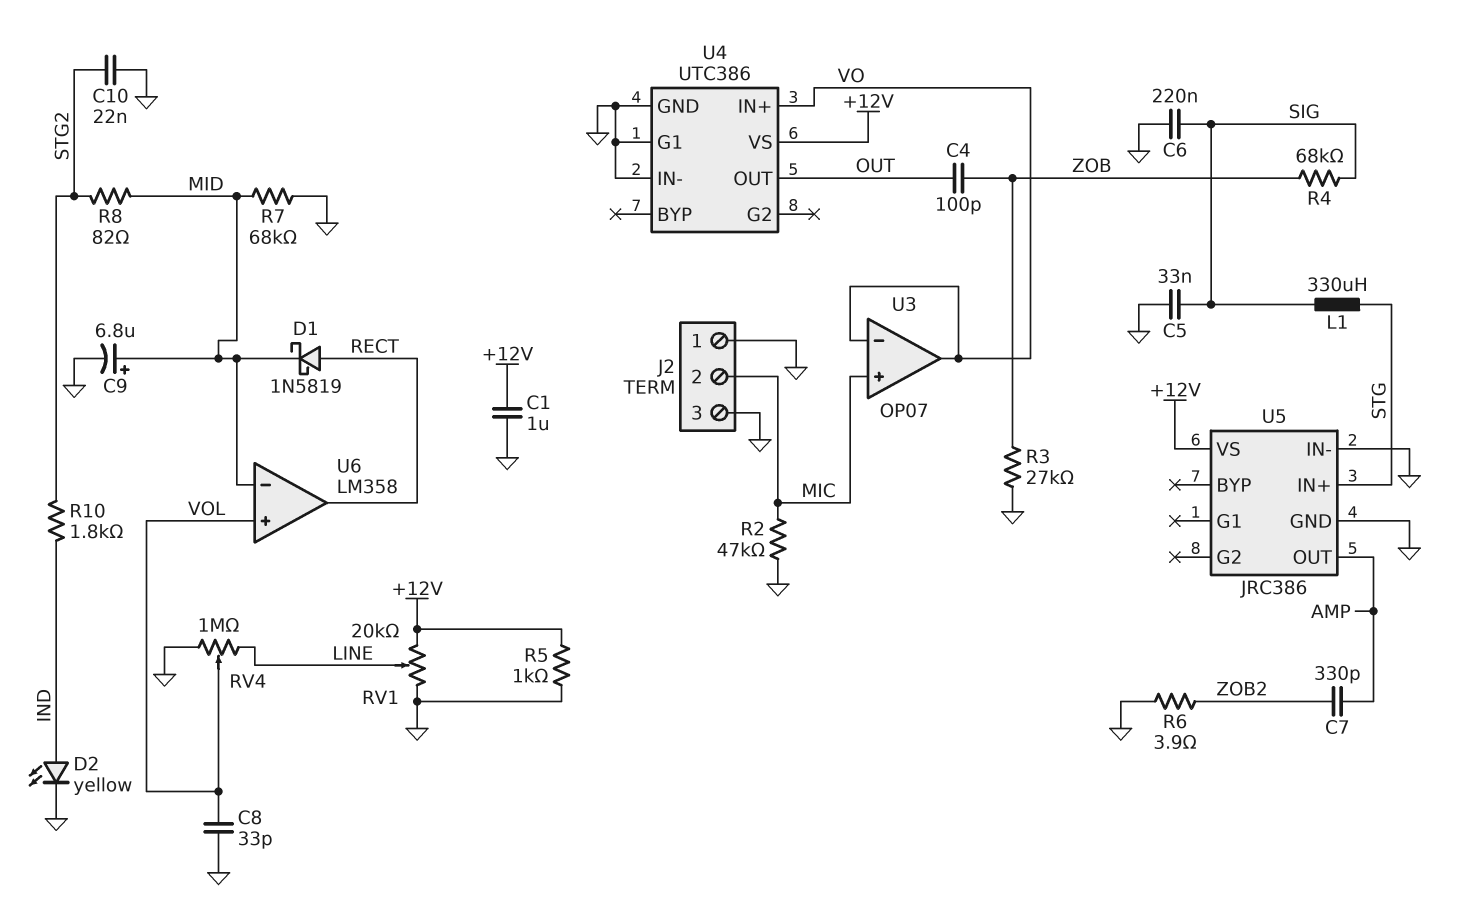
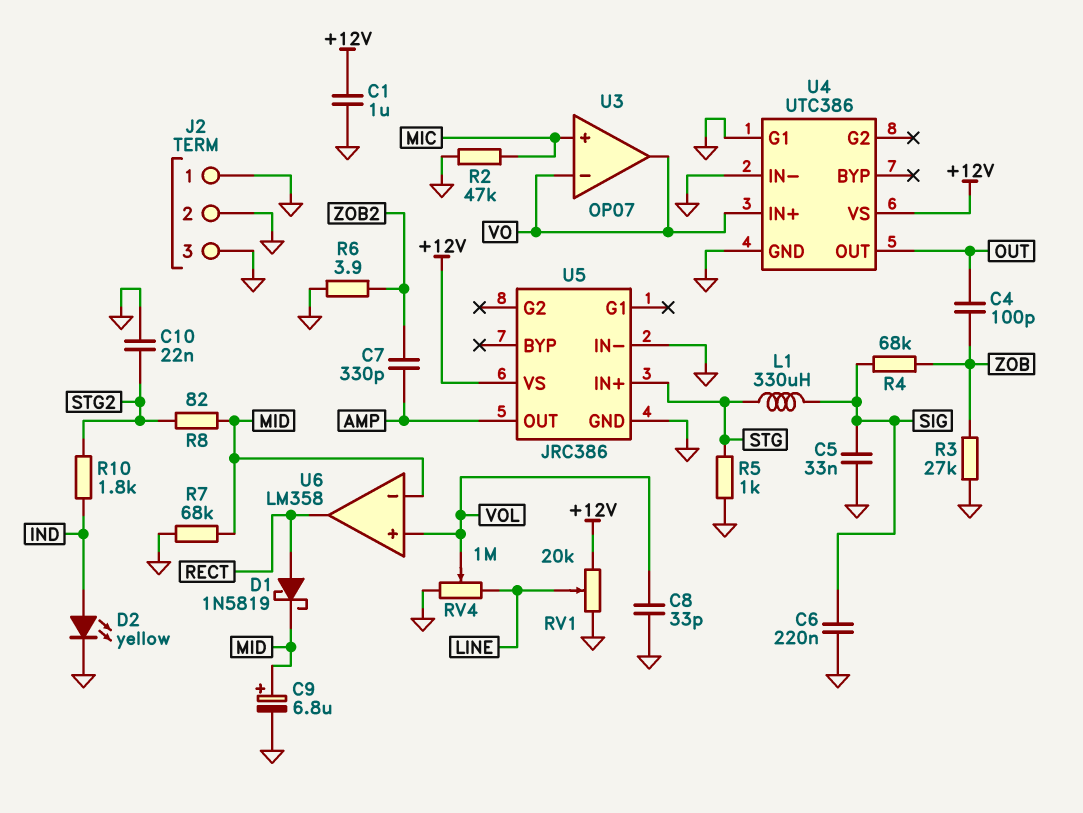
J2 pin 2: MIC -> GND
R5: 1k (+12V, GND) -> 1k (GND, STG)

